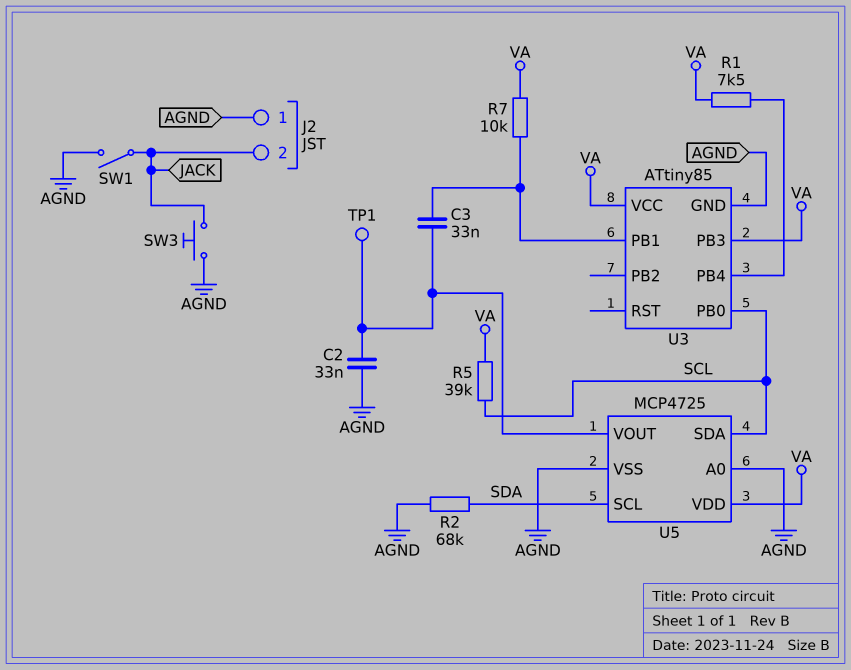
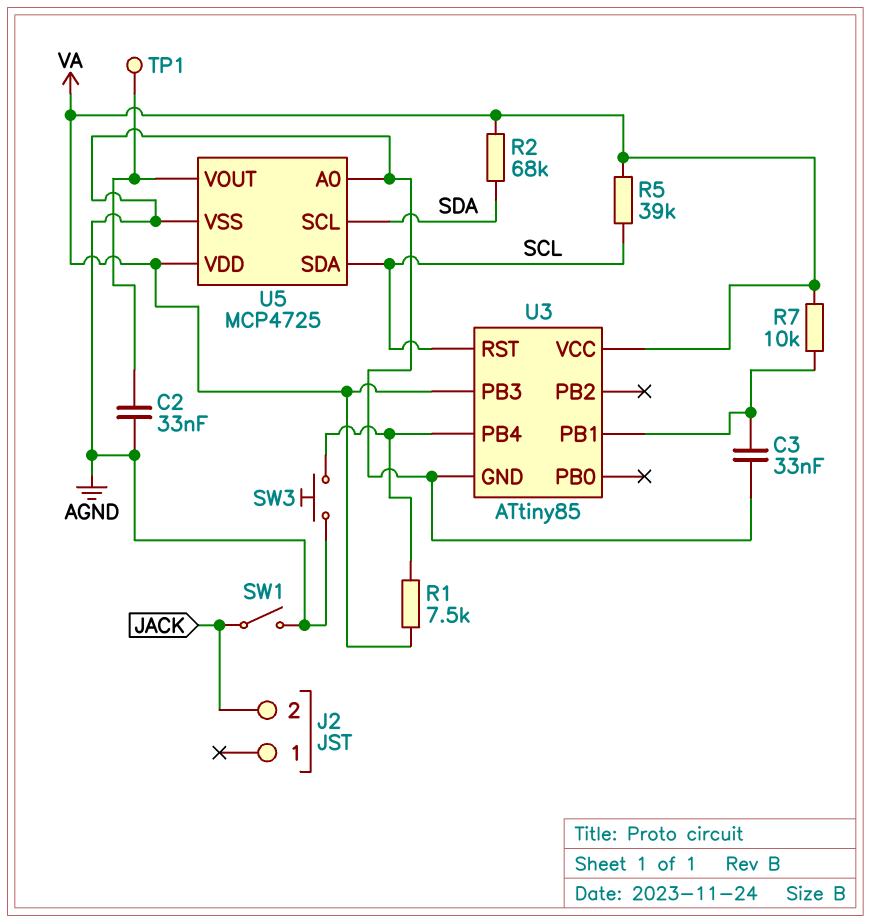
C3: 33nF (U3/PB1, U5/VOUT) -> 33nF (AGND, U3/PB1)
J2 pin 1: AGND -> none
R2: 68k (AGND, SDA) -> 68k (SDA, VA)
SW3: button (AGND, JACK) -> button (AGND, U3/PB4)
U3 pin PB0: SCL -> none
U3 pin RST: none -> SCL

